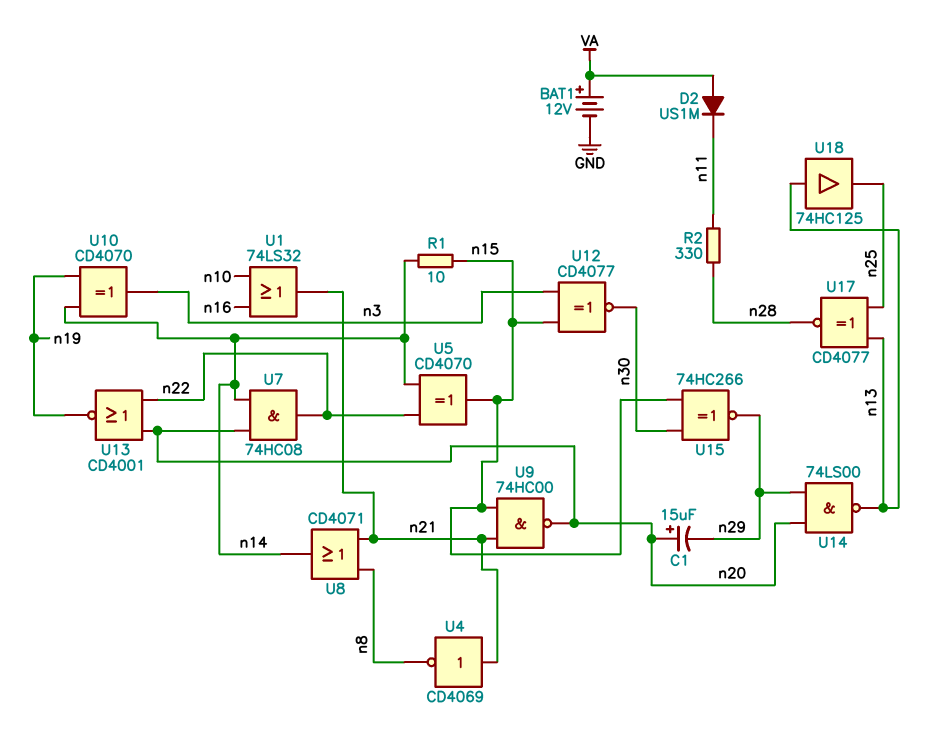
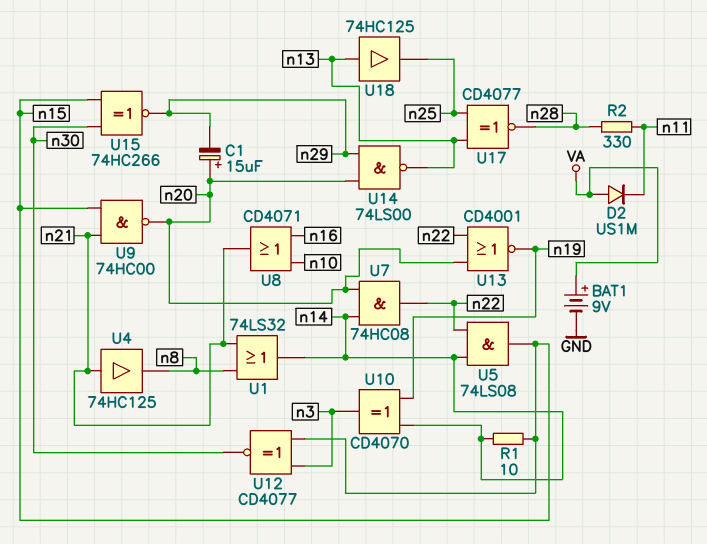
BAT1: 12V (plus VA, minus GND) -> 9V (plus VA, minus GND)
U1: OR 74LS32 (in n10, in n16, out n21) -> OR 74LS32 (in n8, in n21, out n14)
U4: NOT CD4069 (in n21, out n8) -> buffer 74HC125 (in n21, out n8)
U5: XOR CD4070 (in n14, in n22, out n15) -> AND 74LS08 (in n14, in n22, out n15)
U8: OR CD4071 (in n8, in n21, out n14) -> OR CD4071 (in n10, in n16, out n21)

